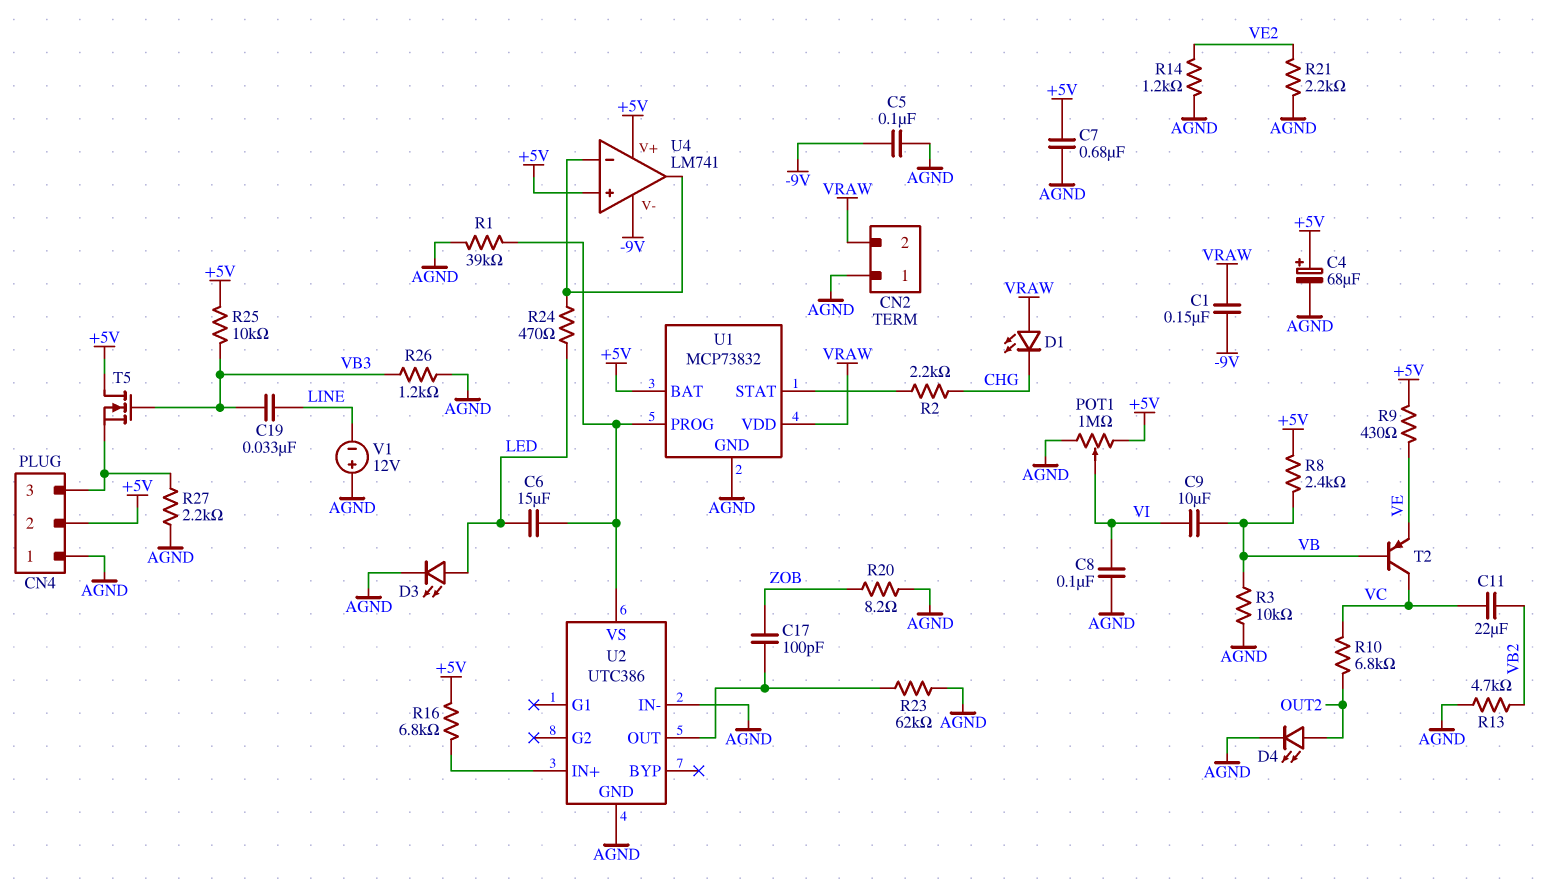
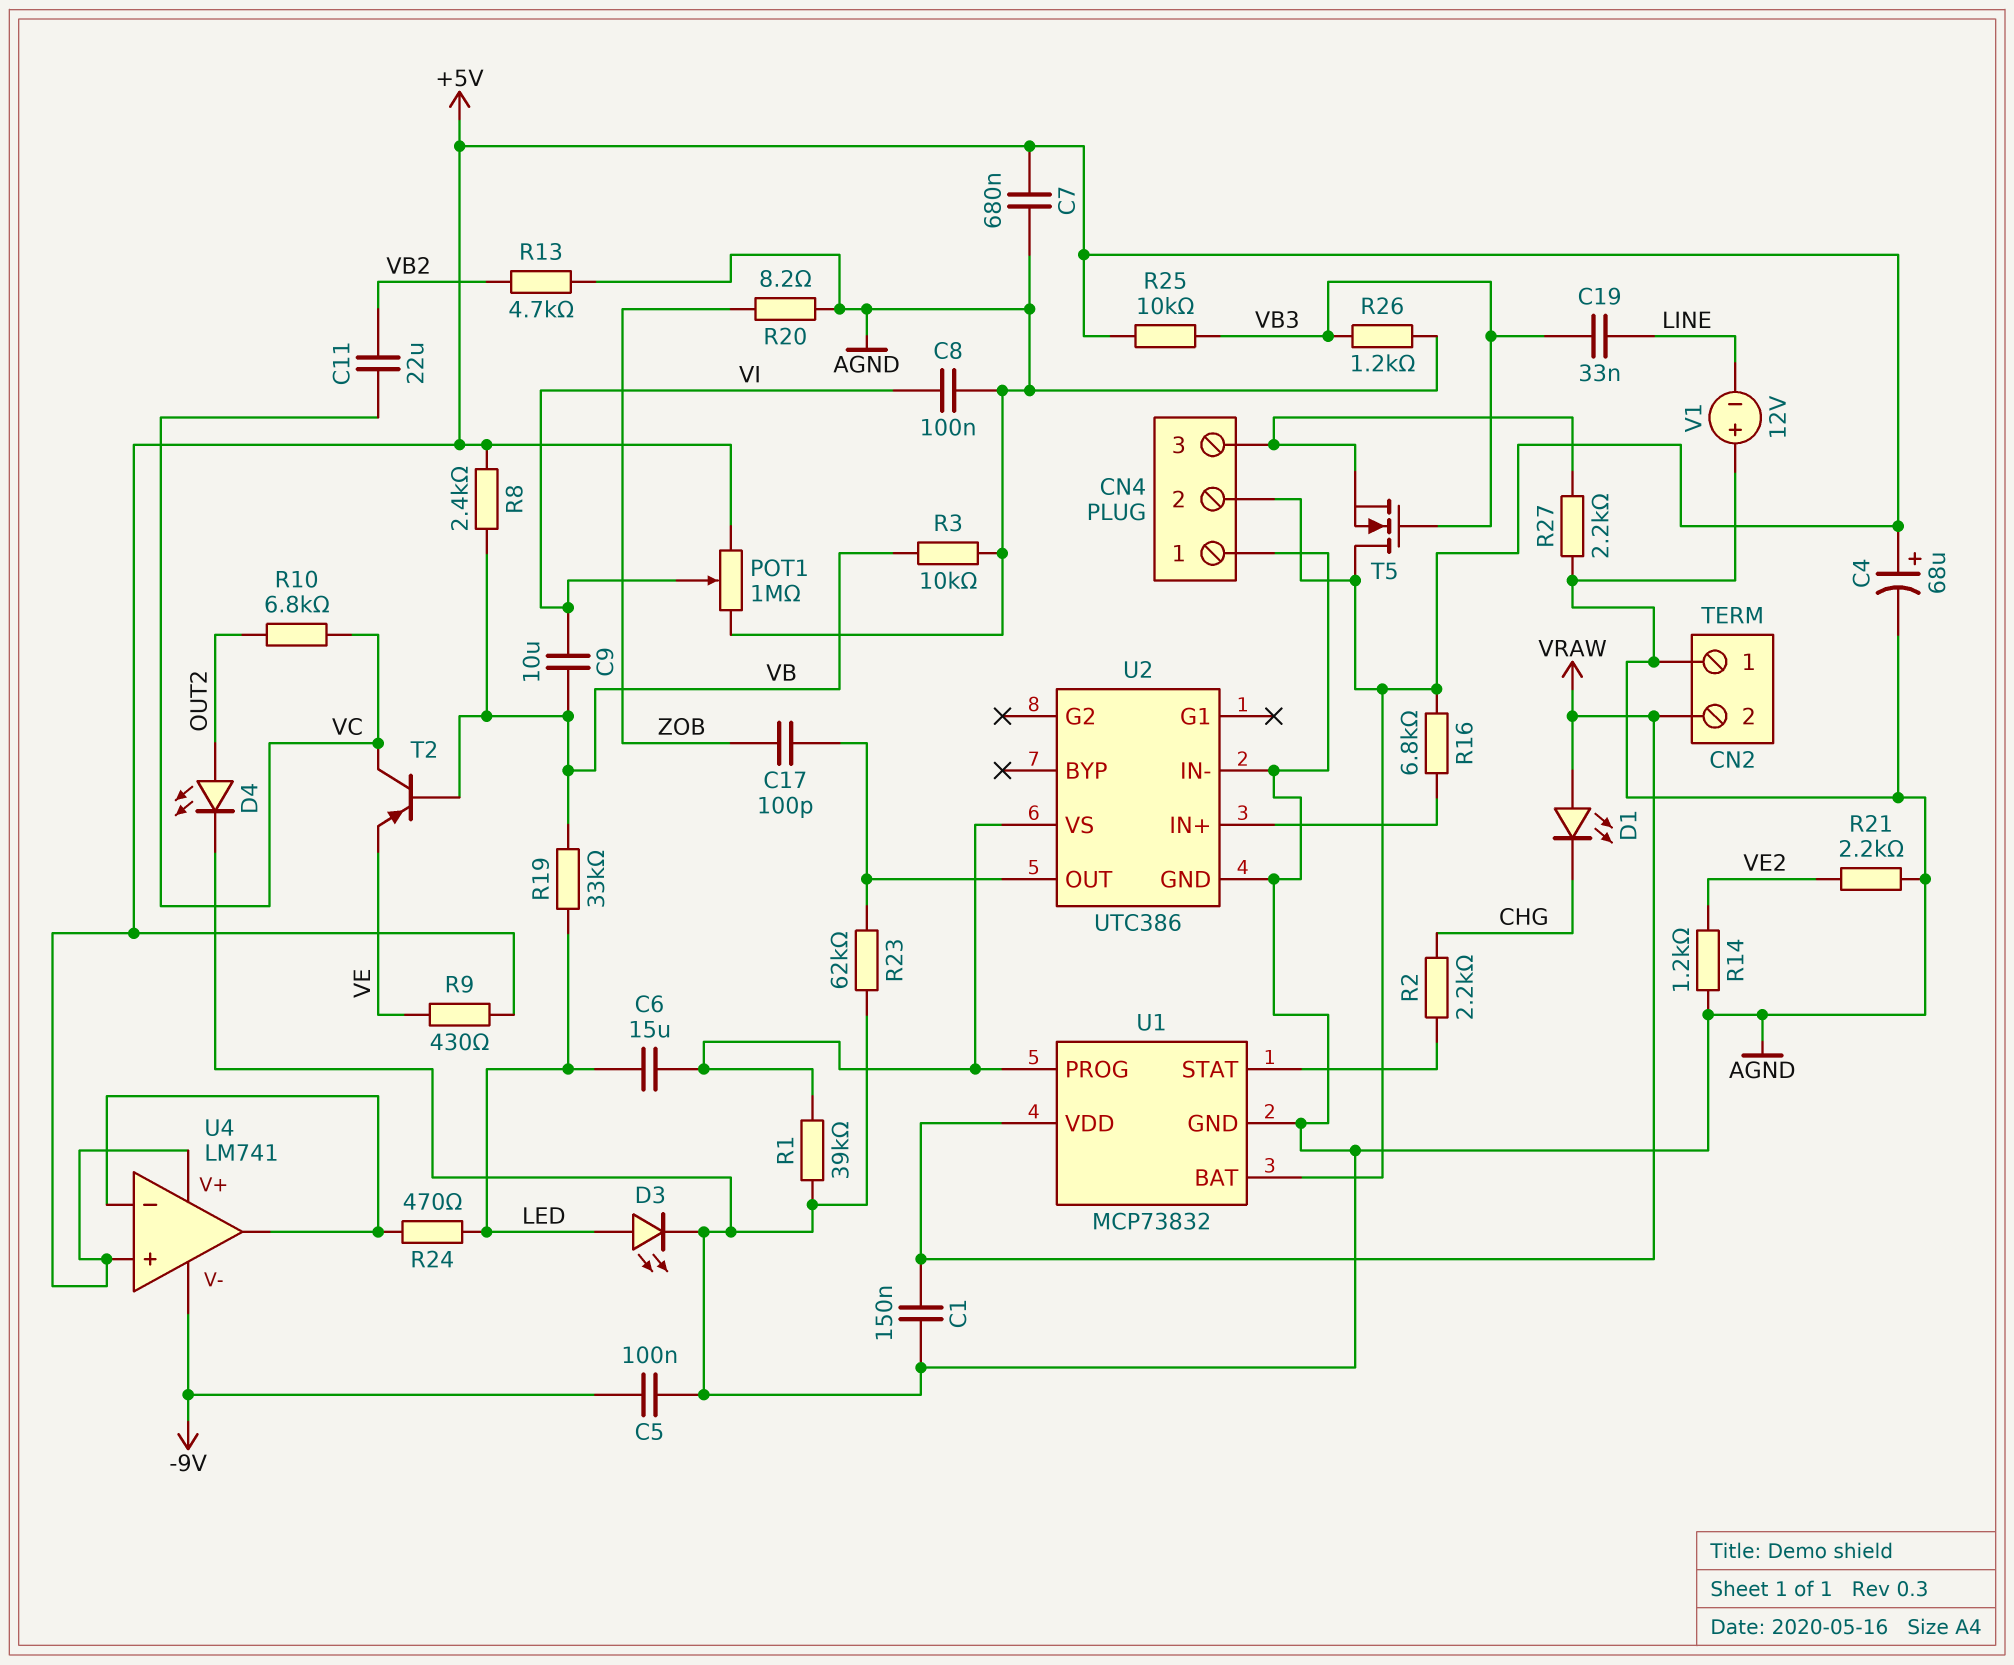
C1: 150nF (-9V, VRAW) -> 150nF (AGND, VRAW)
R19: none -> 33k (LED, VB)

